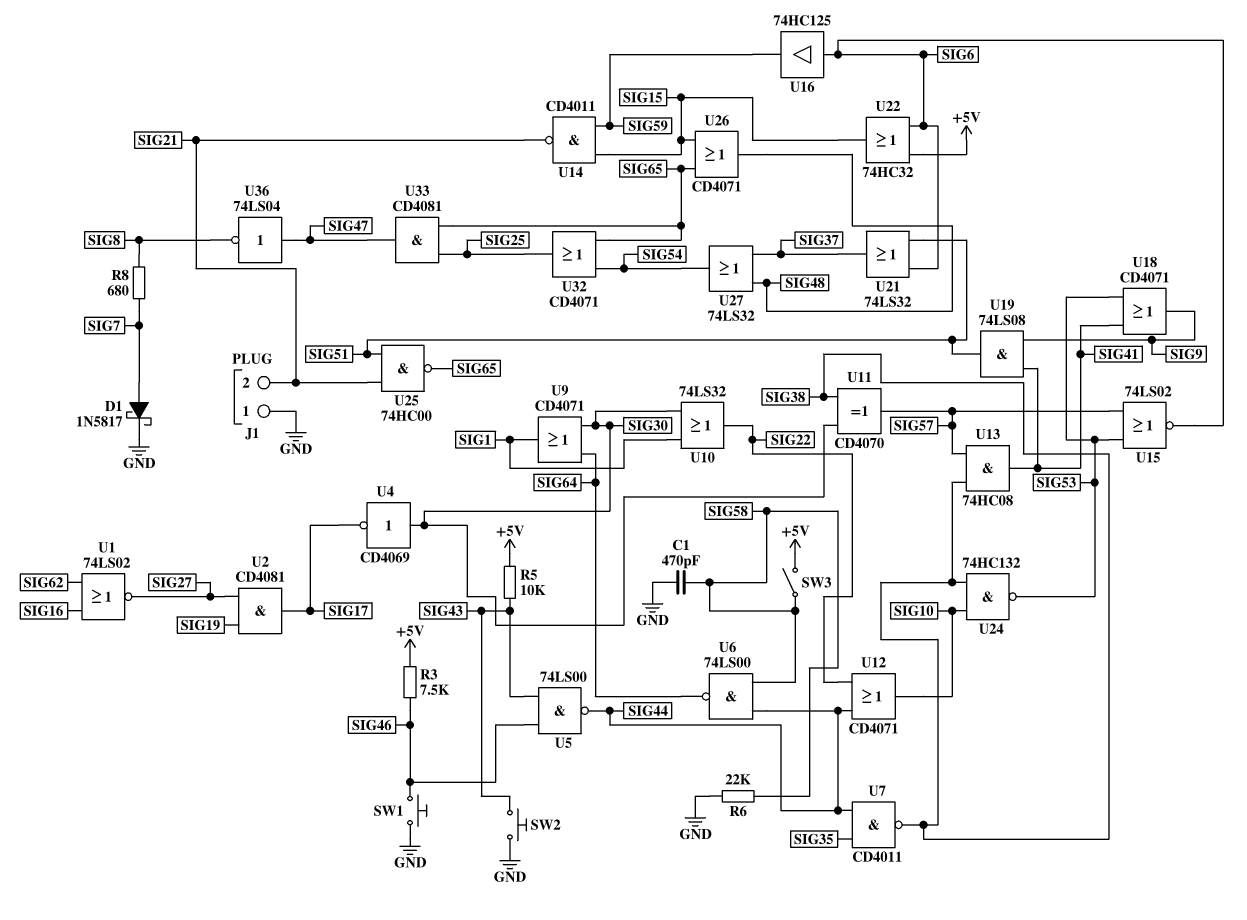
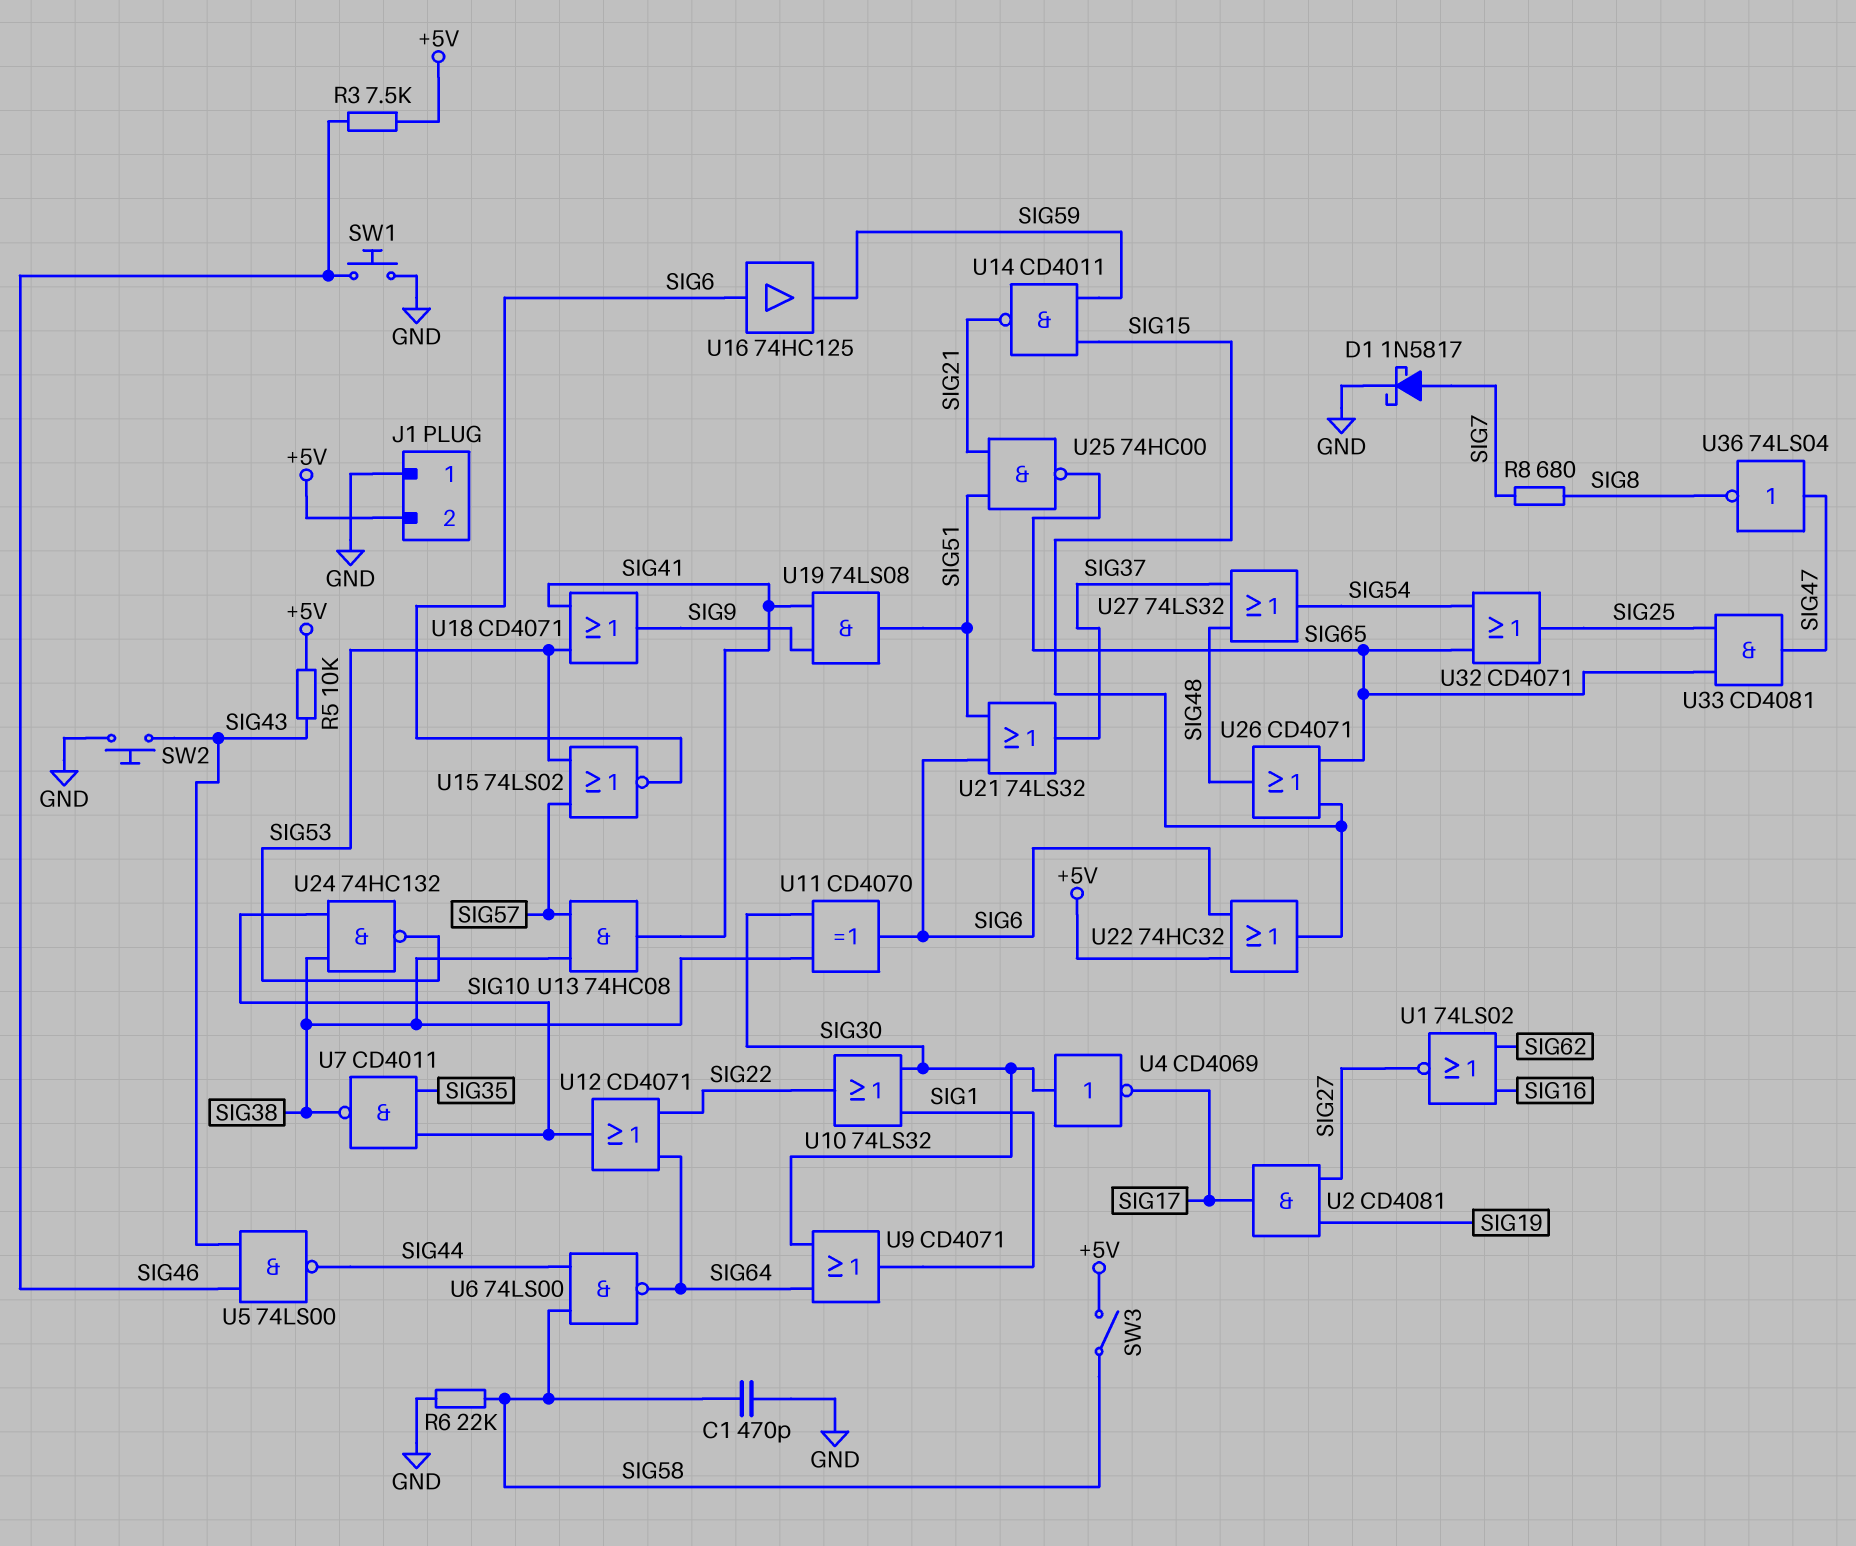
J1 pin 2: SIG21 -> +5V
U7: NAND CD4011 (in SIG35, in SIG44, out SIG38) -> NAND CD4011 (in SIG10, in SIG35, out SIG38)
U11: XOR CD4070 (in SIG30, in SIG38, out SIG57) -> XOR CD4070 (in SIG30, in SIG38, out SIG6)
U12: OR CD4071 (in SIG22, in SIG44, out SIG10) -> OR CD4071 (in SIG22, in SIG64, out SIG10)

